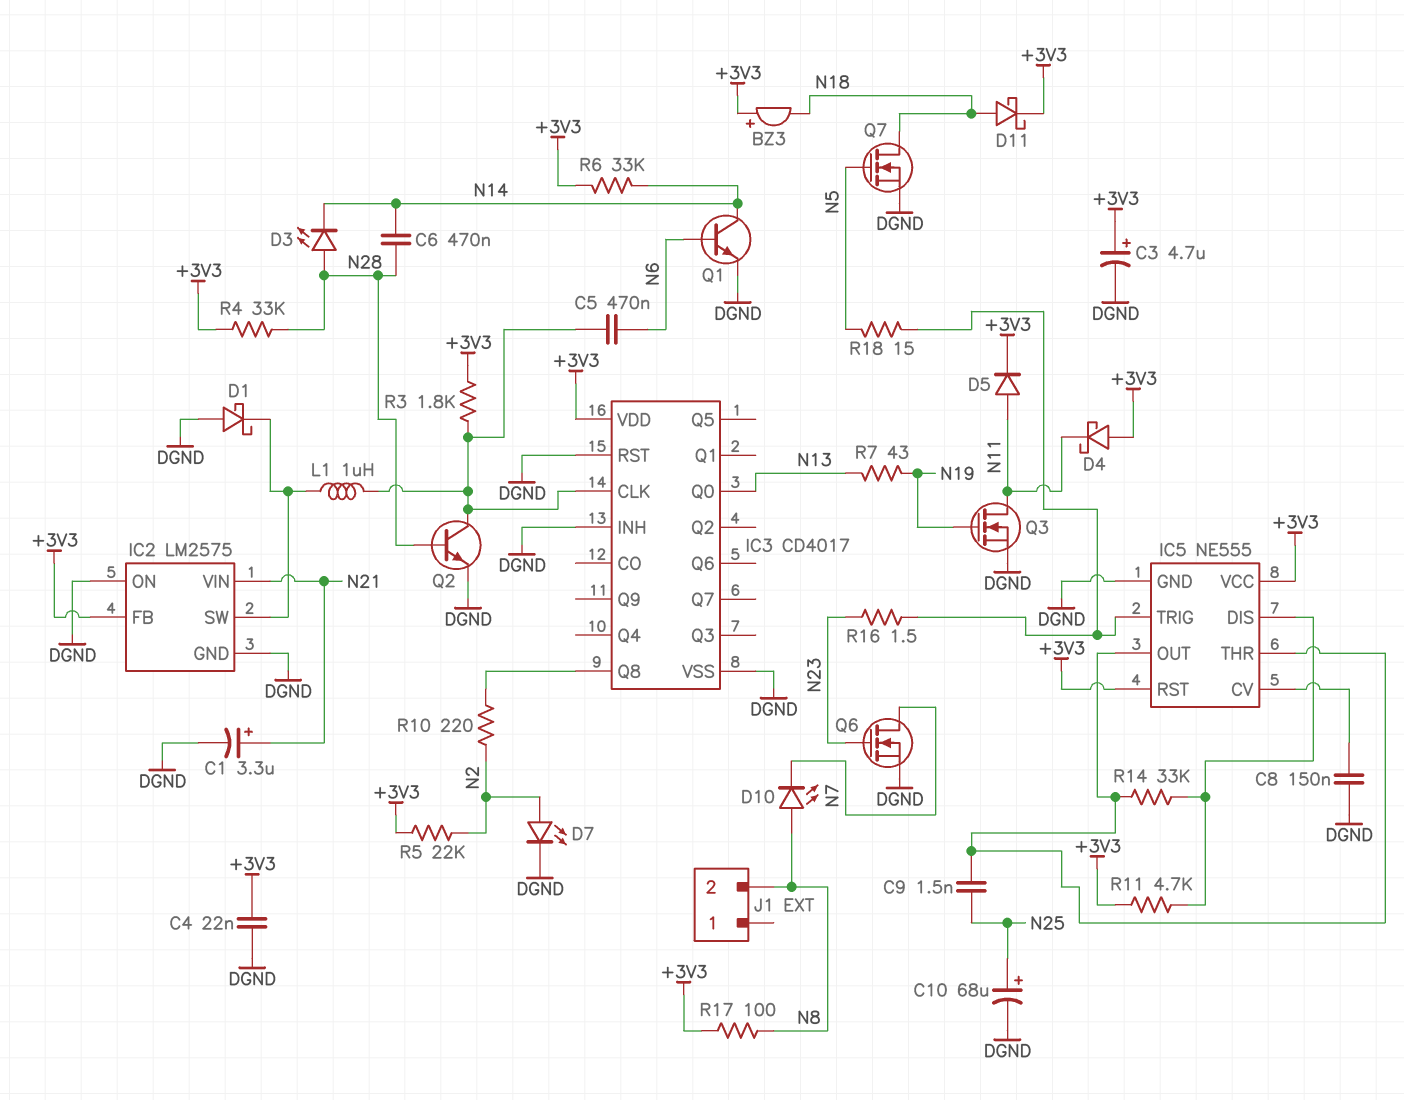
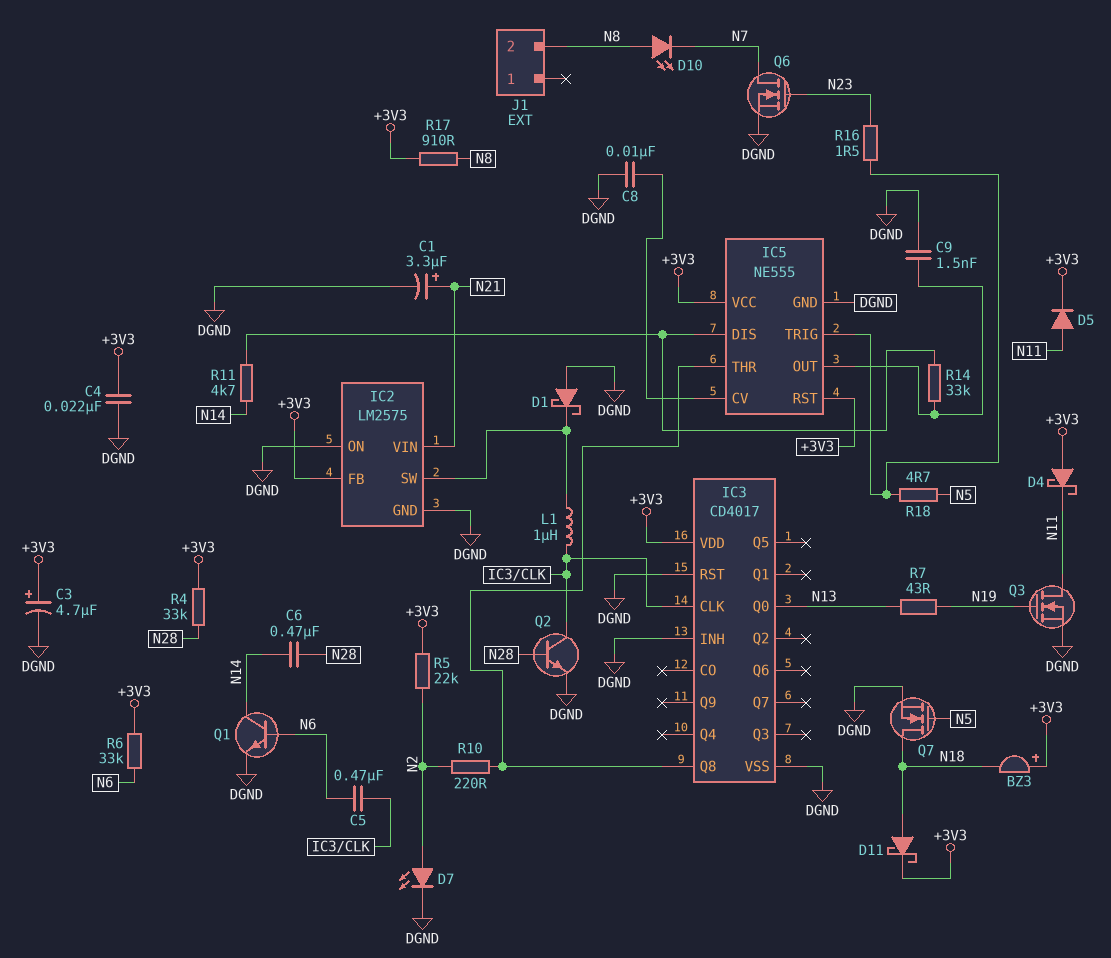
C8: 150nF (DGND, IC5/CV) -> 10nF (DGND, IC5/CV)
C9: 1.5nF (IC5/OUT, N25) -> 1.5nF (DGND, IC5/OUT)
C10: 68uF (plus N25, minus DGND) -> none
D3: LED (A N28, K N14) -> none
IC5 pin THR: IC5/OUT -> IC3/Q8
R3: 1.8k (+3V3, IC3/CLK) -> none
R6: 33k (+3V3, N14) -> 33k (+3V3, N6)
R11: 4.7k (+3V3, IC5/DIS) -> 4.7k (IC5/DIS, N14)
R17: 100 (+3V3, N8) -> 910 (+3V3, N8)
R18: 15 (IC5/TRIG, N5) -> 4.7 (IC5/TRIG, N5)

